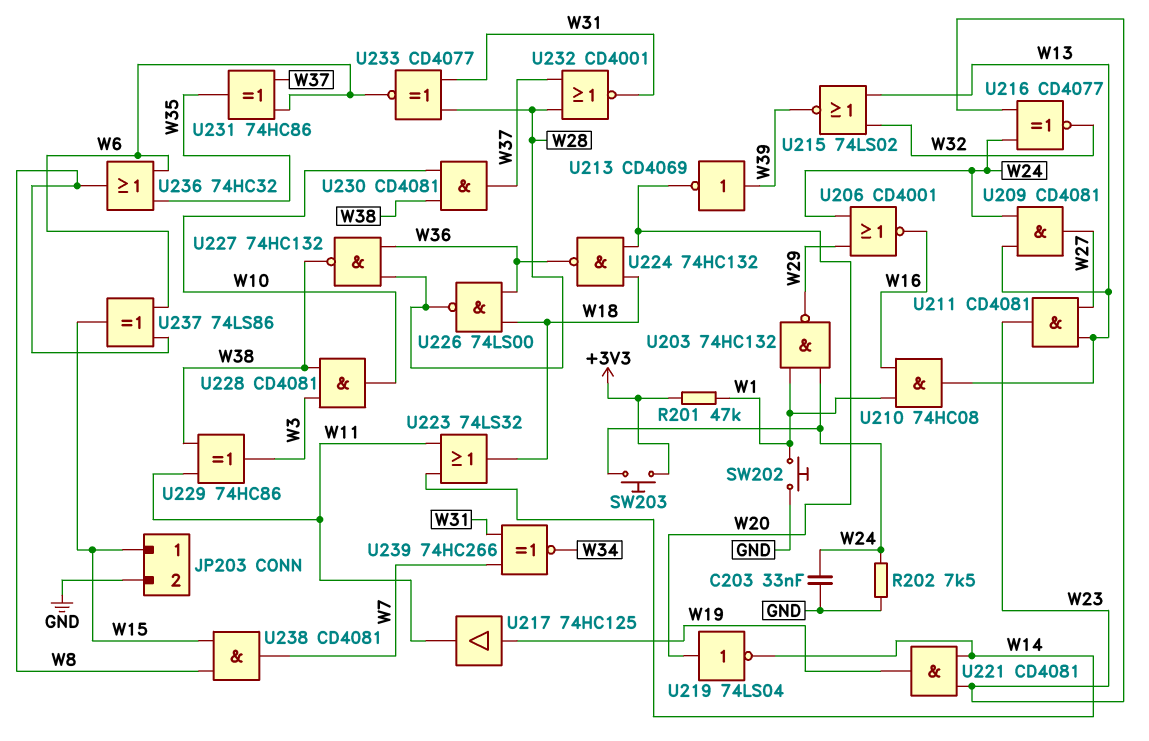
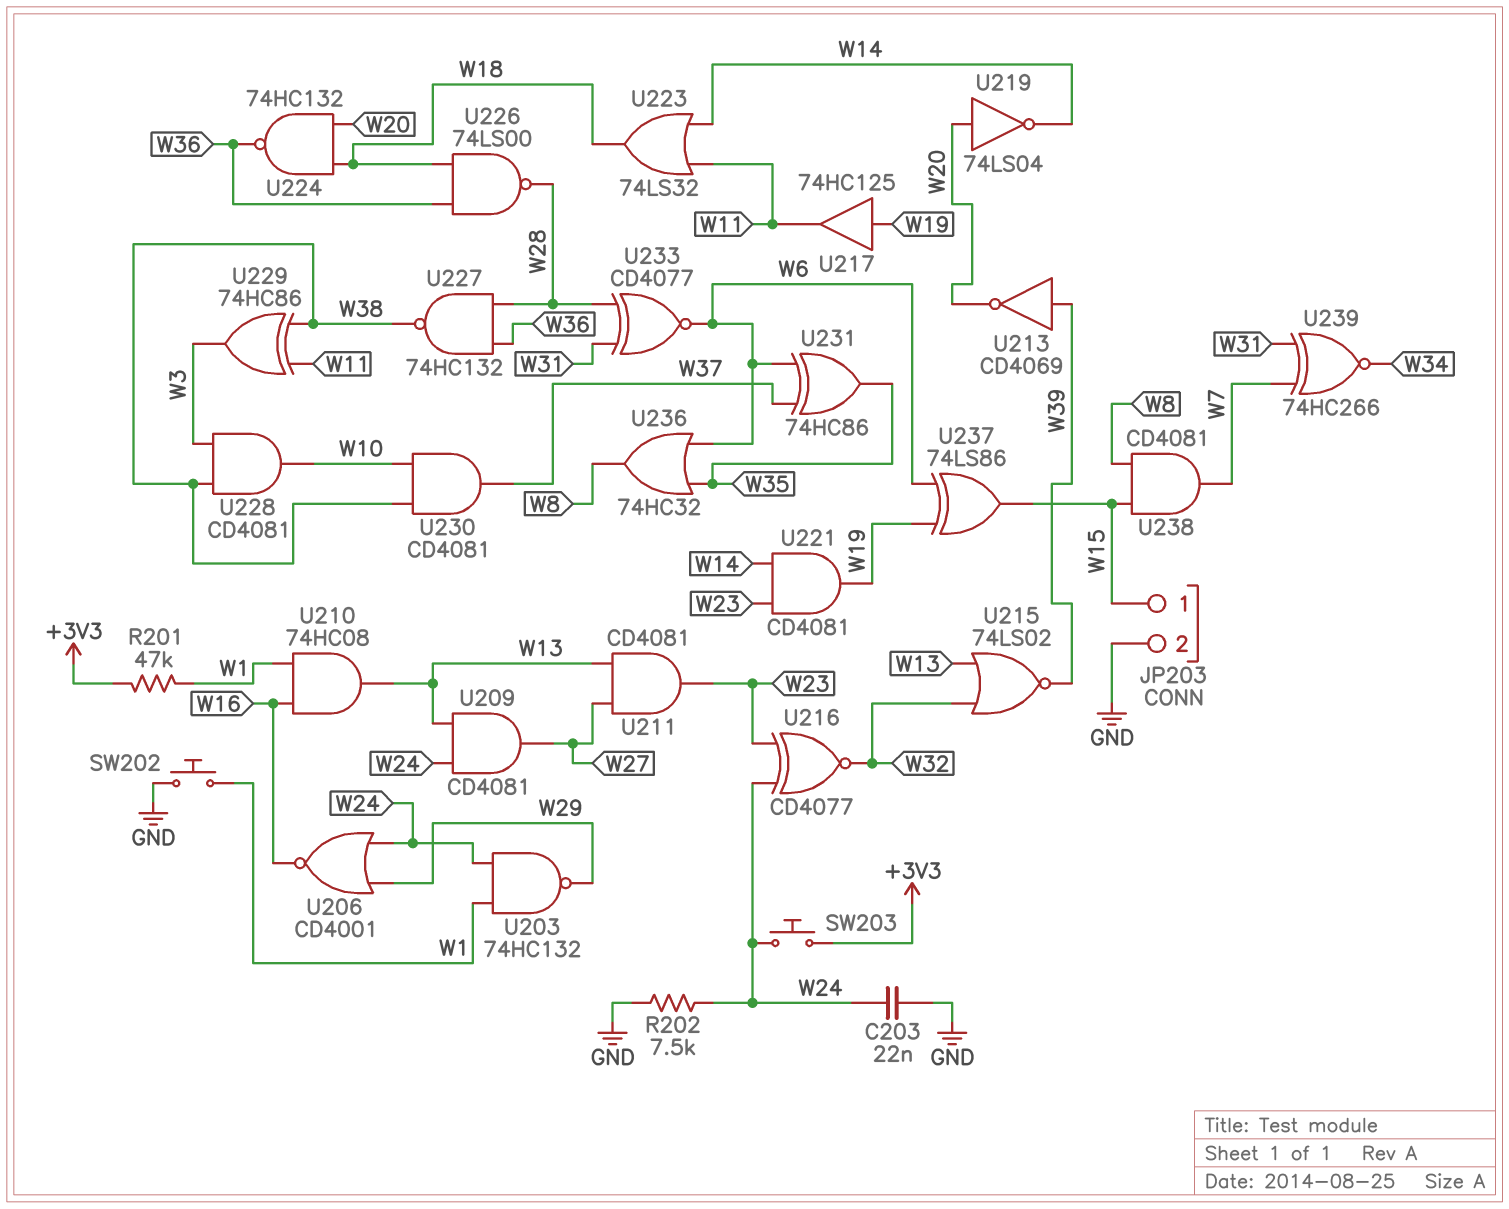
C203: 33nF (GND, W24) -> 22nF (GND, W24)
U232: NOR CD4001 (in W28, in W37, out W31) -> none
U237: XOR 74LS86 (in W6, in W8, out W15) -> XOR 74LS86 (in W6, in W19, out W15)

